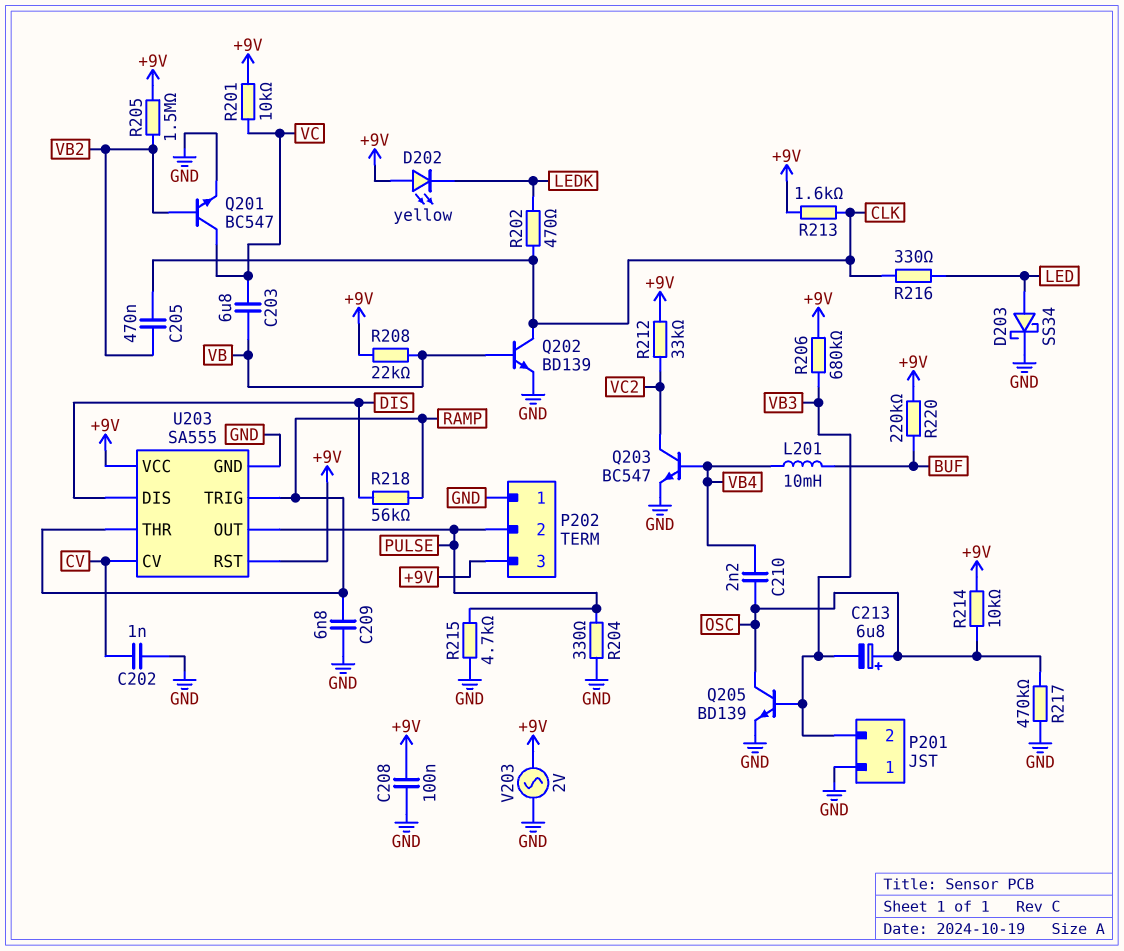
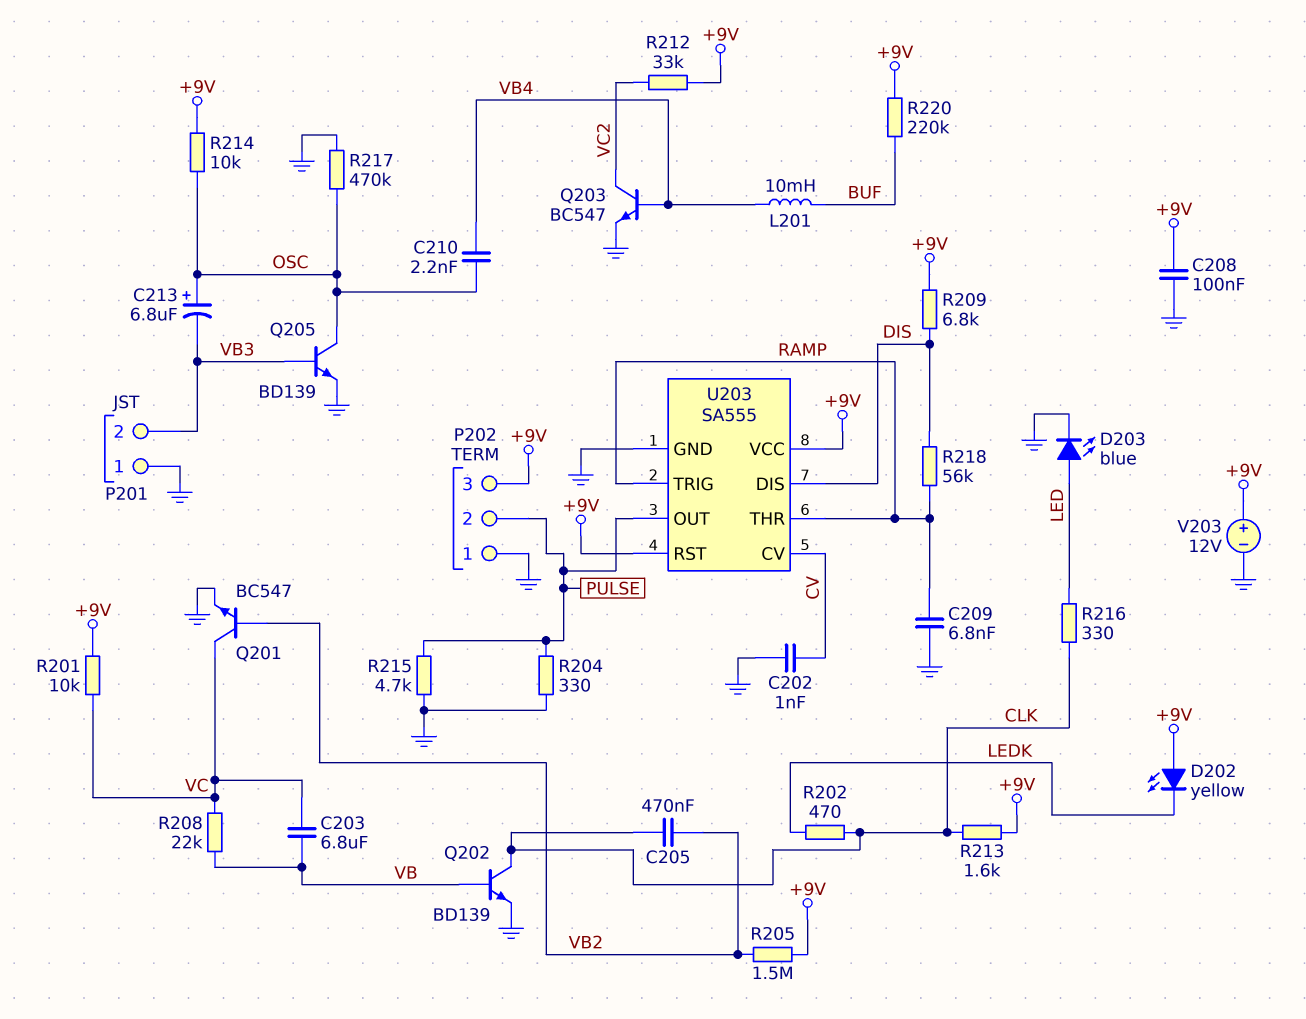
D203: schottky SS34 (A LED, K GND) -> LED blue (A LED, K GND)
R206: 680k (+9V, VB3) -> none
R208: 22k (+9V, VB) -> 22k (VB, VC)
R209: none -> 6.8k (+9V, DIS)
V203: AC 2V (+9V, GND) -> 12V (plus +9V, minus GND)

